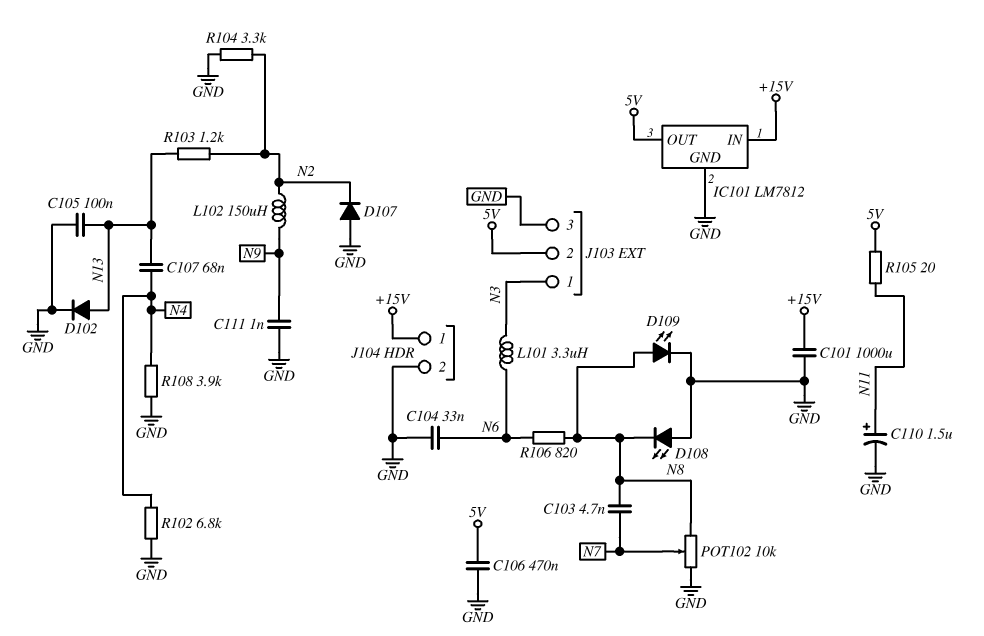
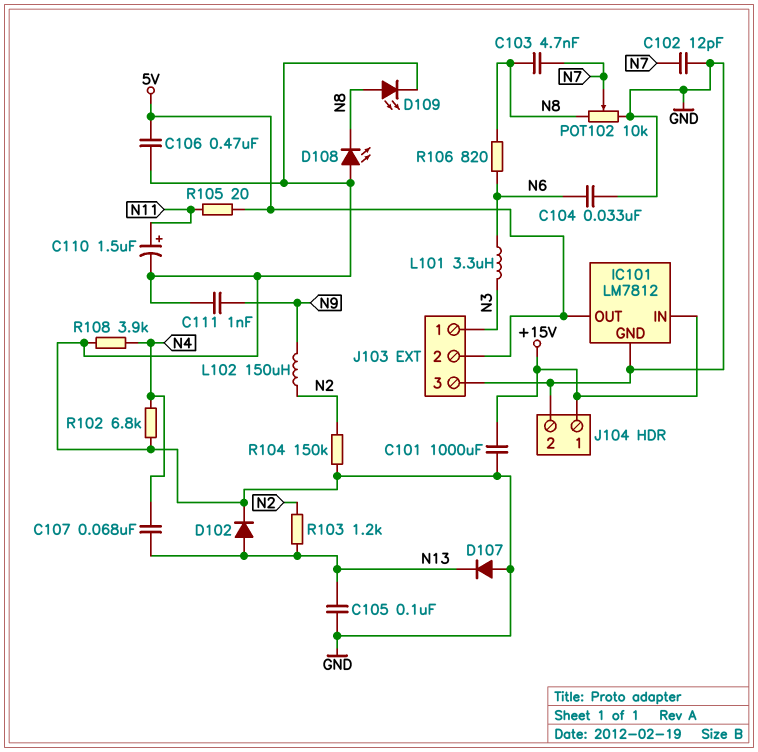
C102: none -> 12pF (GND, N7)
D107: diode (A GND, K N2) -> diode (A GND, K N13)
R104: 3.3k (GND, N2) -> 150k (GND, N2)

